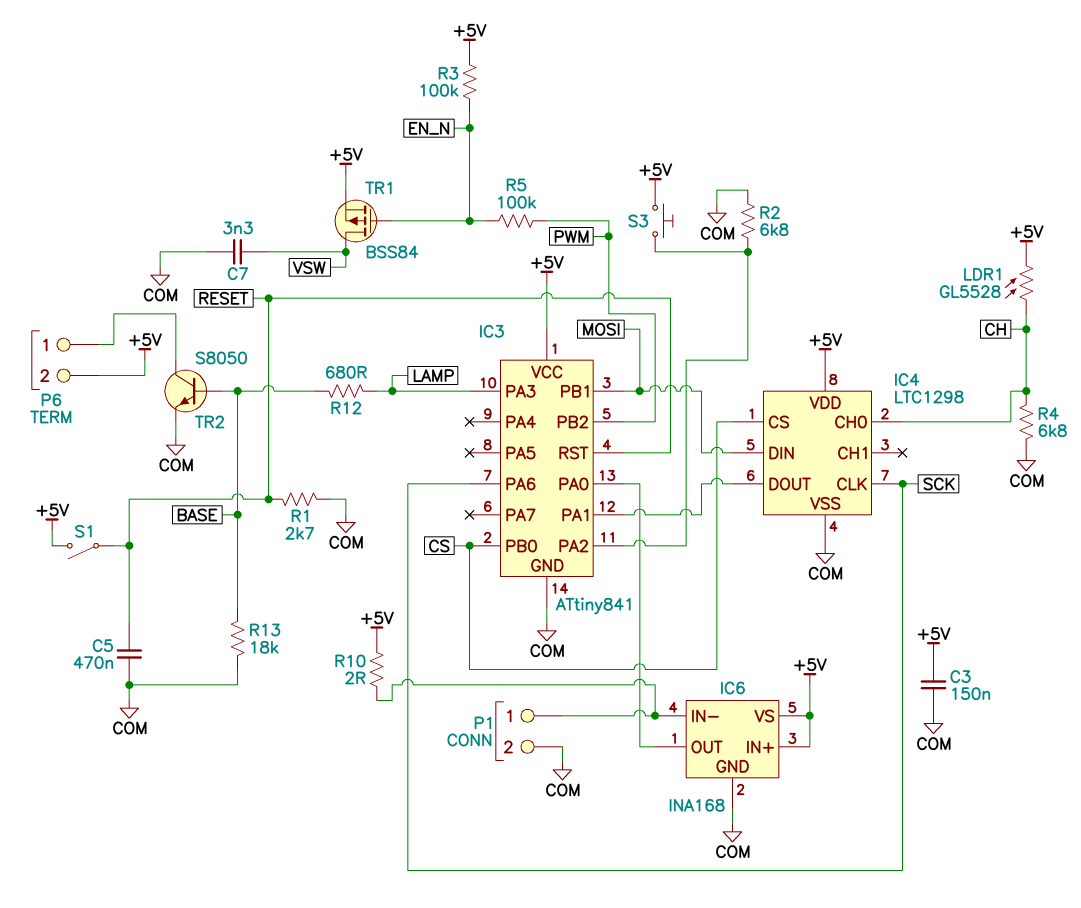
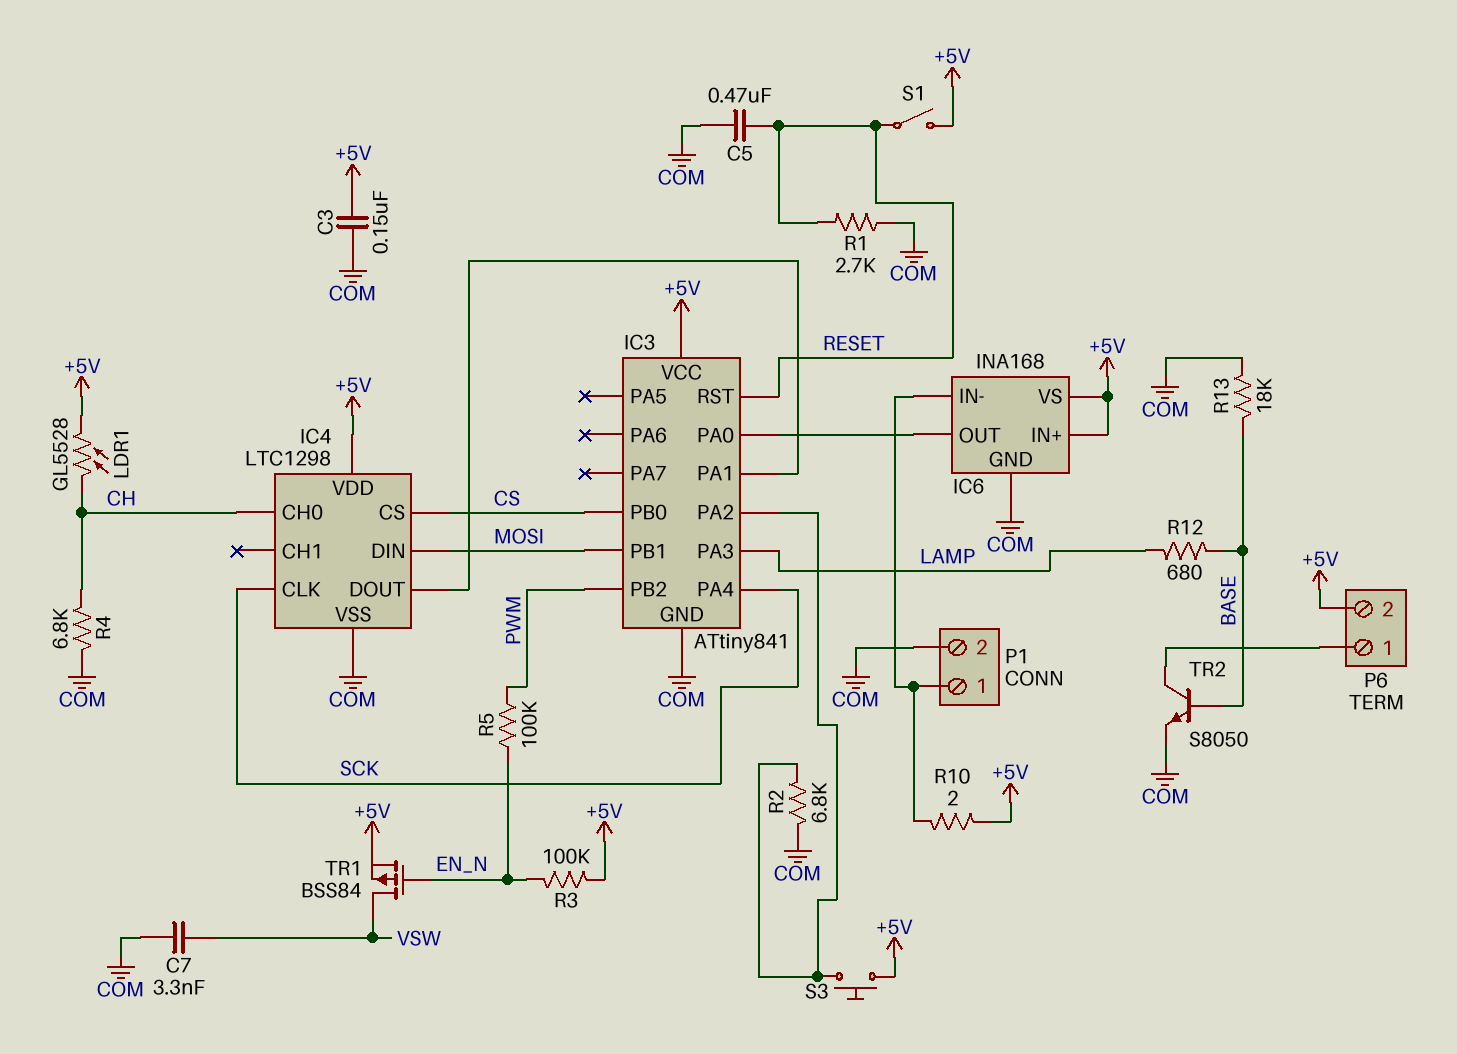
IC3 pin PA4: none -> SCK
IC3 pin PA6: SCK -> none

